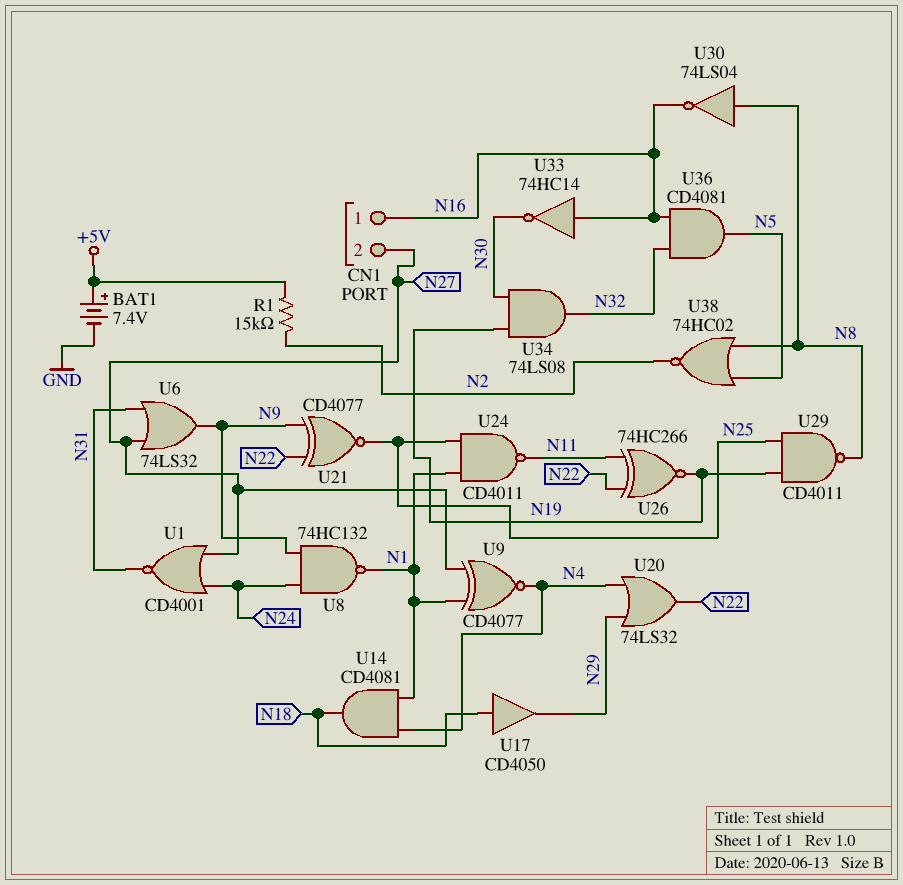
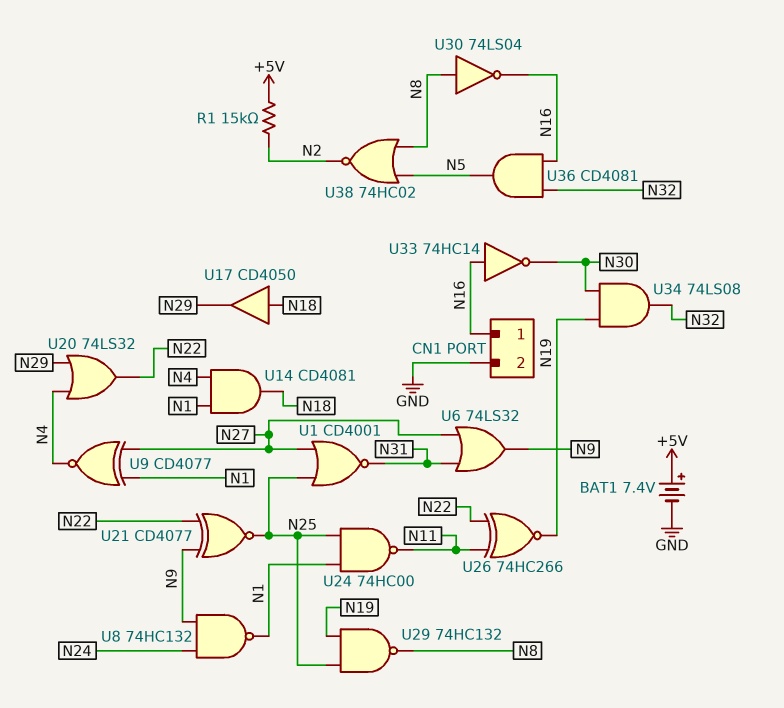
CN1 pin 2: N27 -> GND
U1: NOR CD4001 (in N24, in N27, out N31) -> NOR CD4001 (in N25, in N27, out N31)
U24: NAND CD4011 (in N1, in N25, out N11) -> NAND 74HC00 (in N1, in N25, out N11)
U29: NAND CD4011 (in N19, in N25, out N8) -> NAND 74HC132 (in N19, in N25, out N8)

